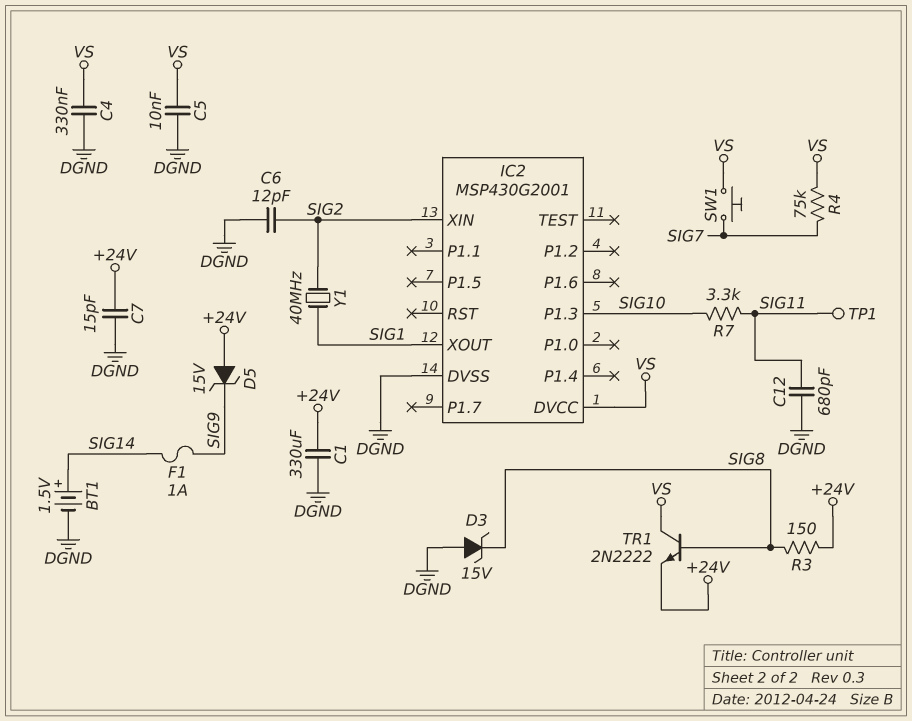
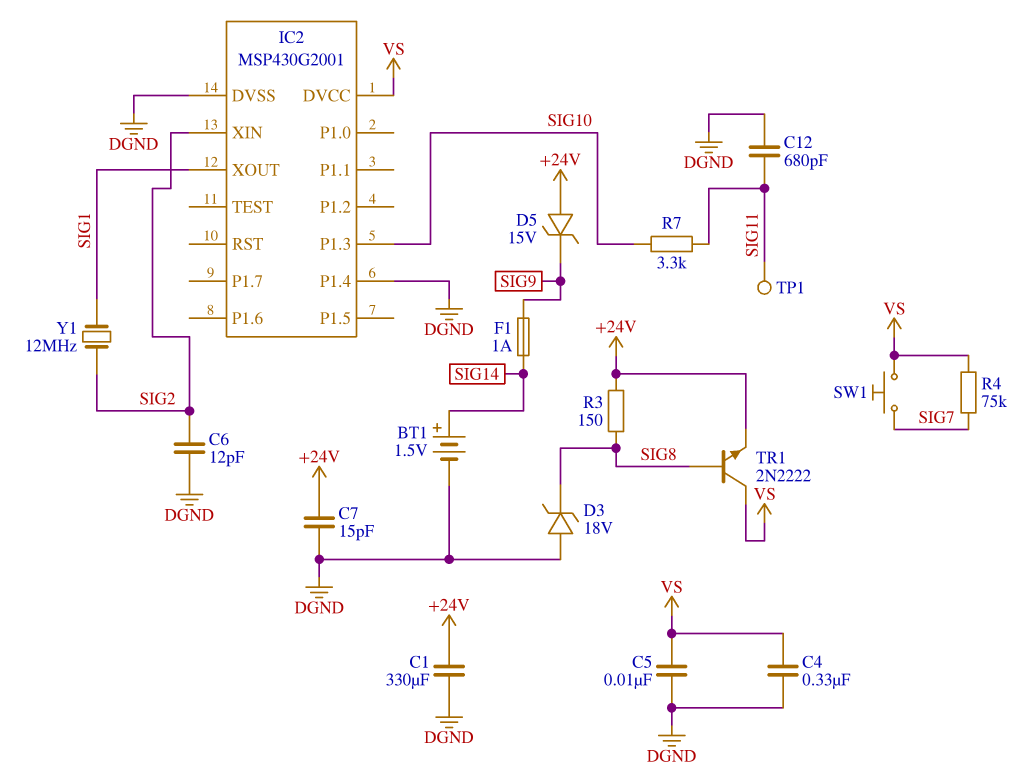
D3: zener 15V (A DGND, K SIG8) -> zener 18V (A DGND, K SIG8)
IC2 pin P1.4: none -> DGND
Y1: 40MHz (SIG1, SIG2) -> 12MHz (SIG1, SIG2)

